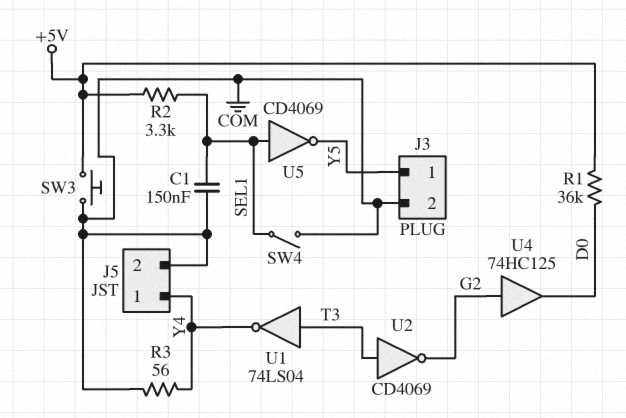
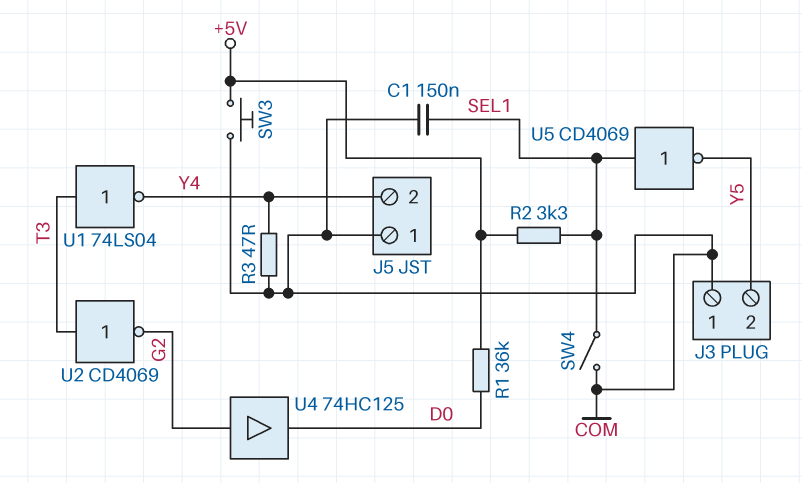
J3 pin 1: Y5 -> COM
J3 pin 2: COM -> Y5
J5 pin 1: Y4 -> COM
J5 pin 2: COM -> Y4
R3: 56 (COM, Y4) -> 47 (COM, Y4)

